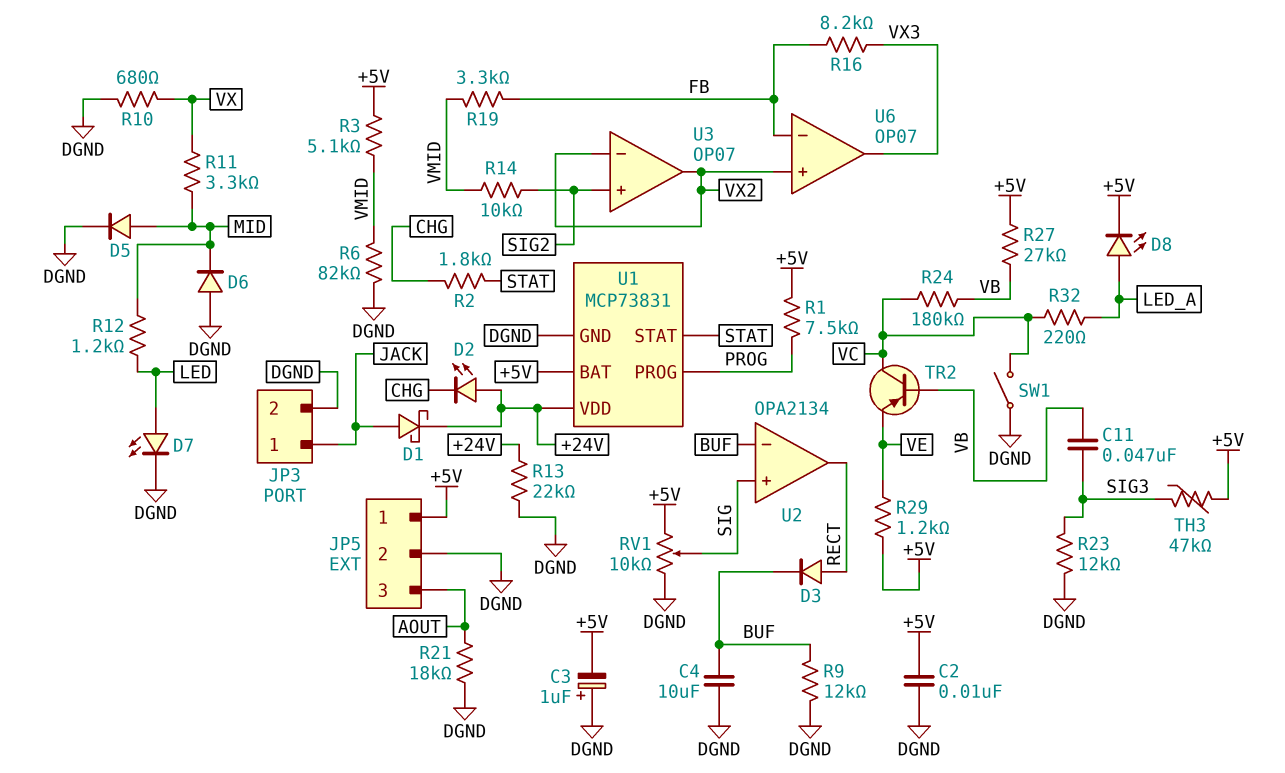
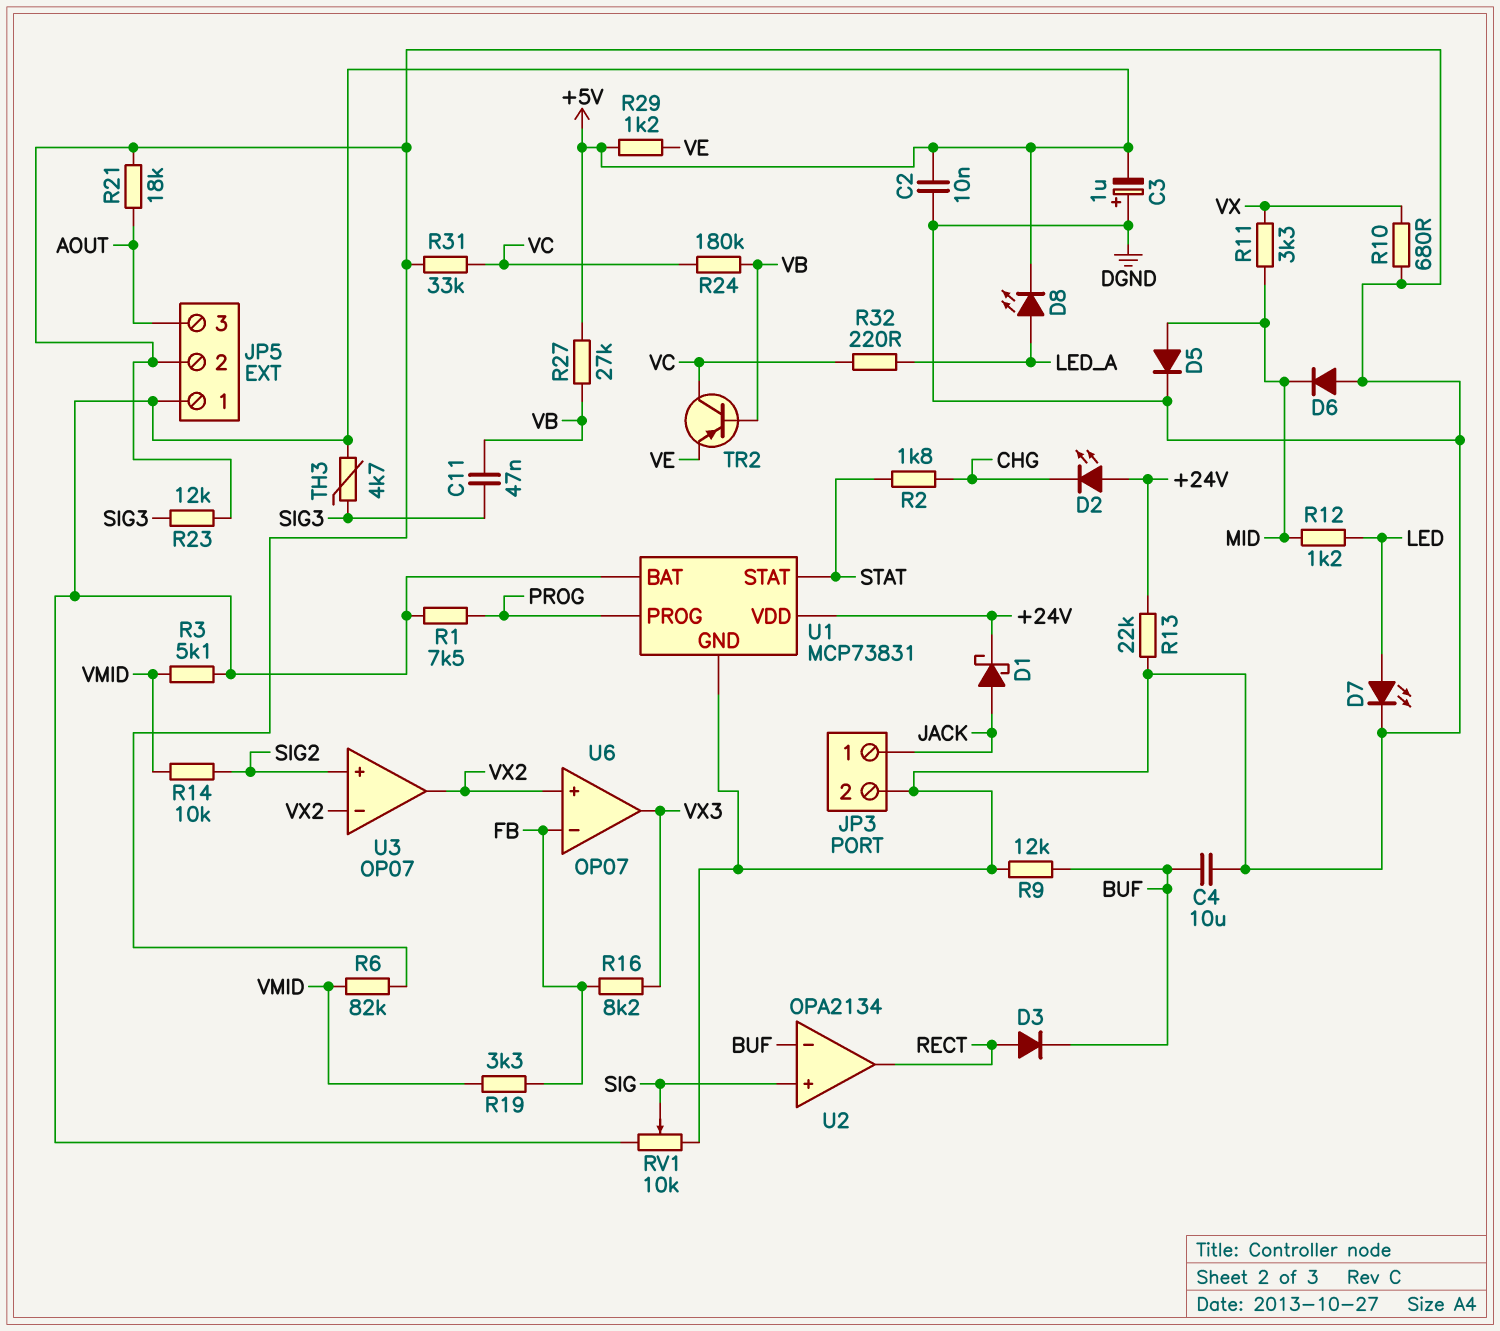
R31: none -> 33k (DGND, VC)
SW1: switch (DGND, VC) -> none
TH3: 47k (+5V, SIG3) -> 4.7k (+5V, SIG3)

